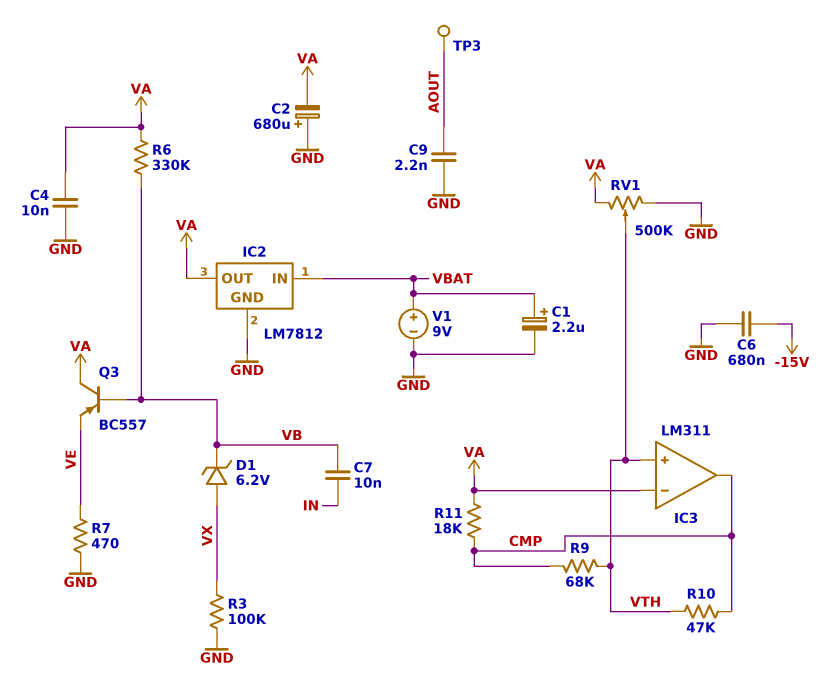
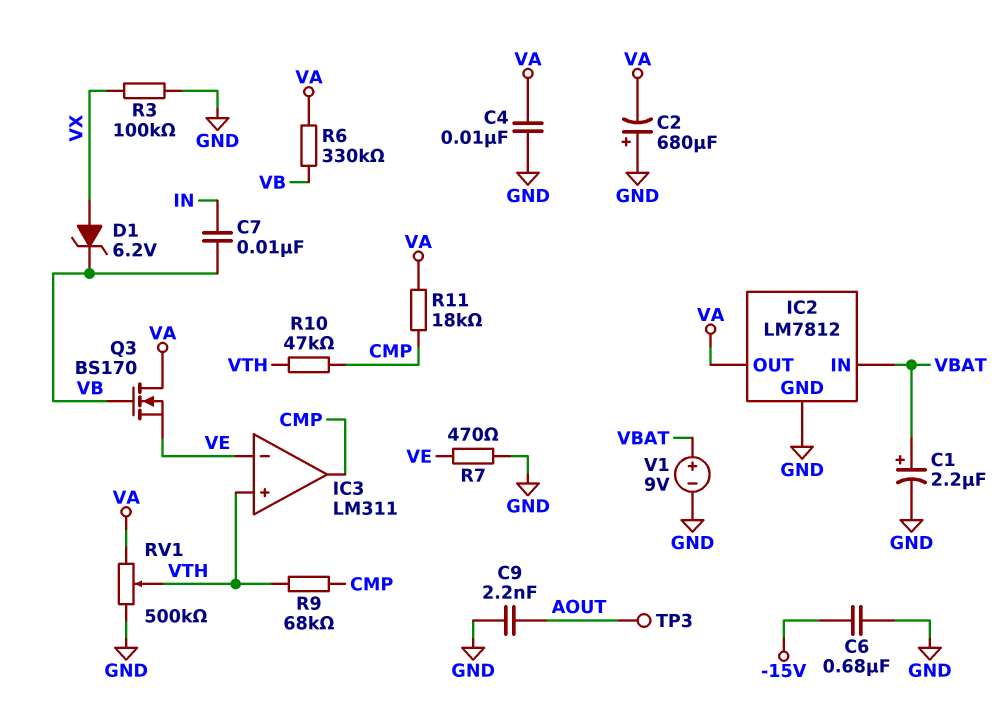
IC3 pin in-: VA -> VE
Q3: PNP BC557 (B VB, C VA, E VE) -> NMOS BS170 (G VB, D VA, S VE)

